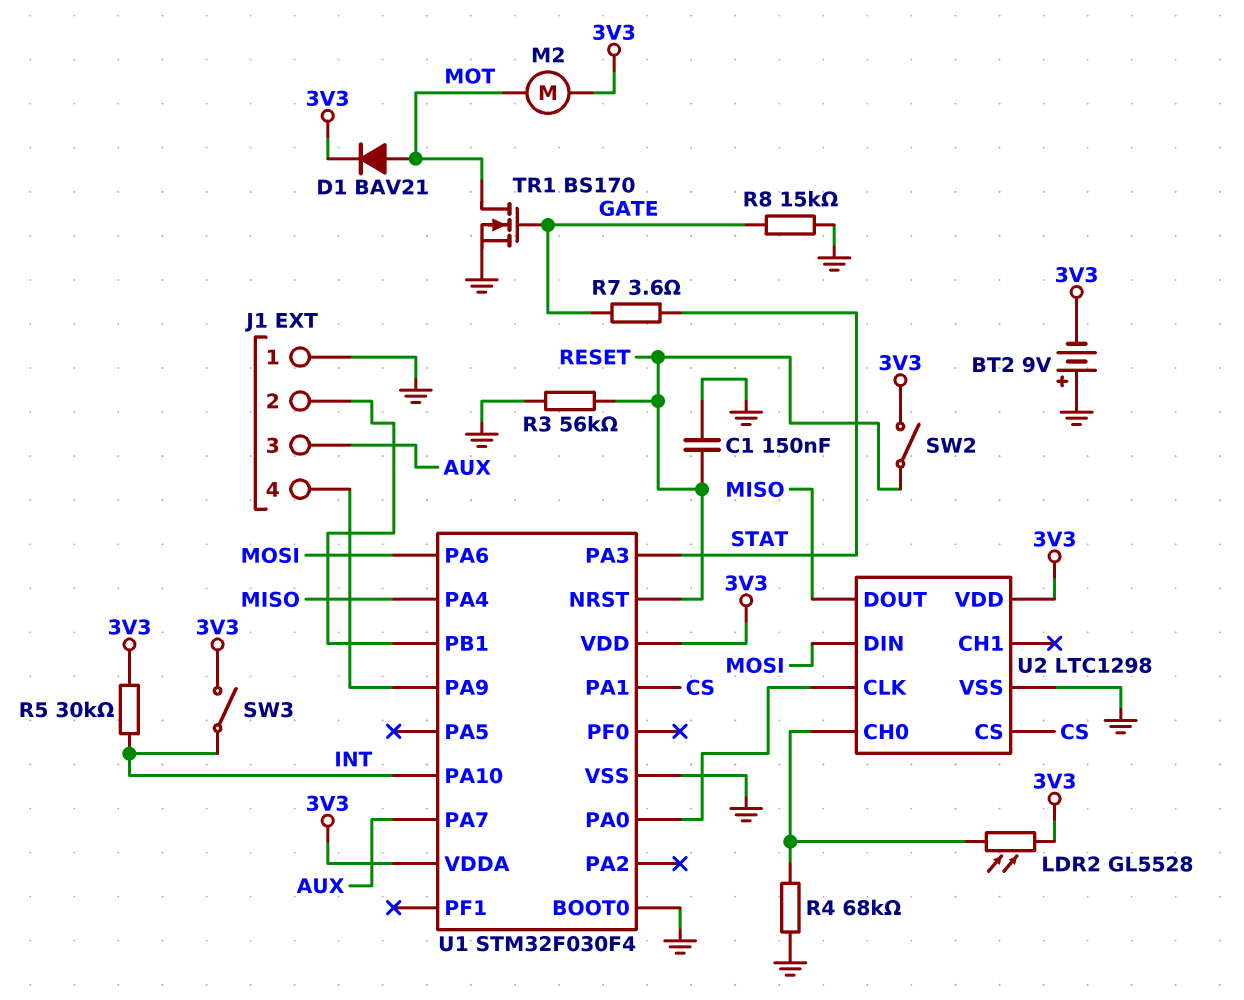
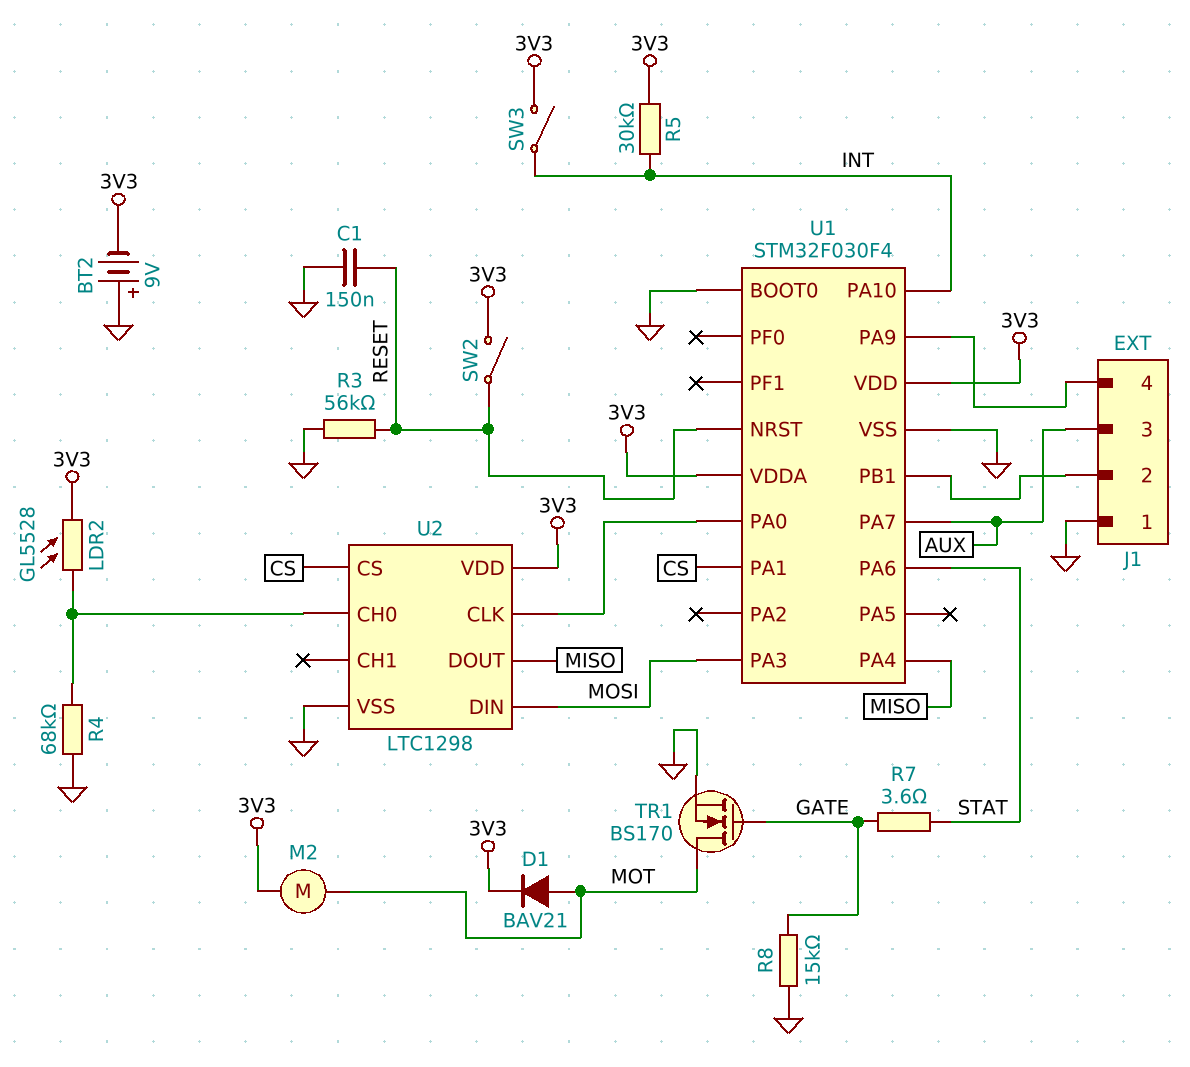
U1 pin PA3: STAT -> MOSI
U1 pin PA6: MOSI -> STAT

